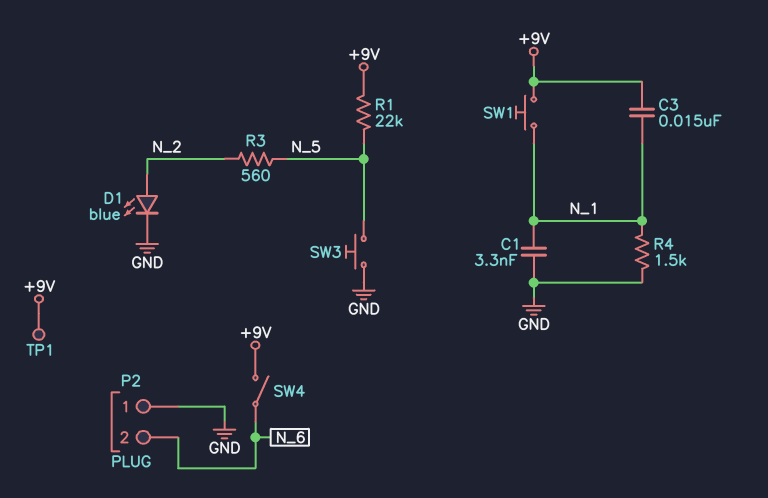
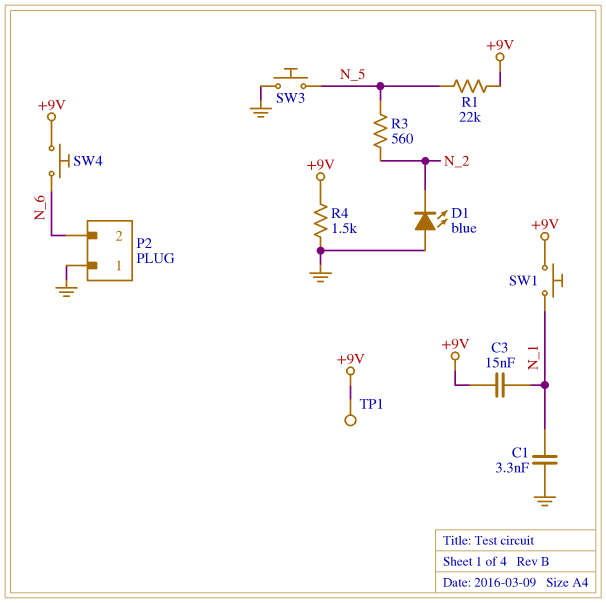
D1: LED blue (A N_2, K GND) -> LED blue (A GND, K N_2)
R4: 1.5k (GND, N_1) -> 1.5k (+9V, GND)
SW4: switch (+9V, N_6) -> button (+9V, N_6)

